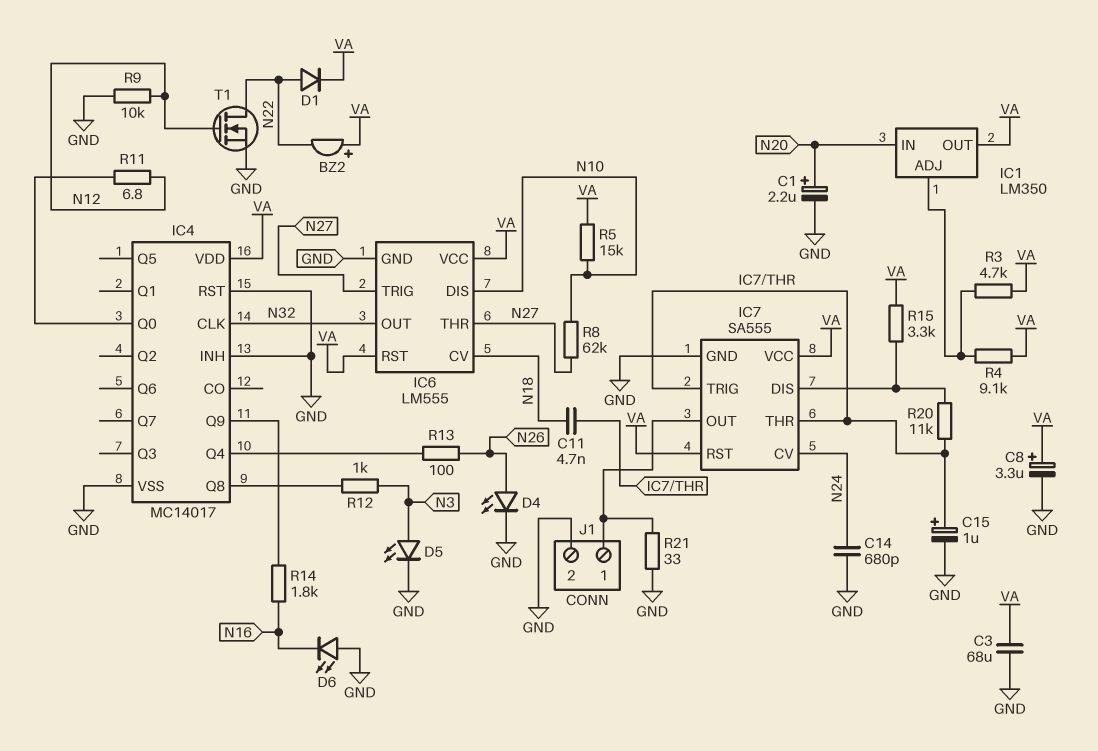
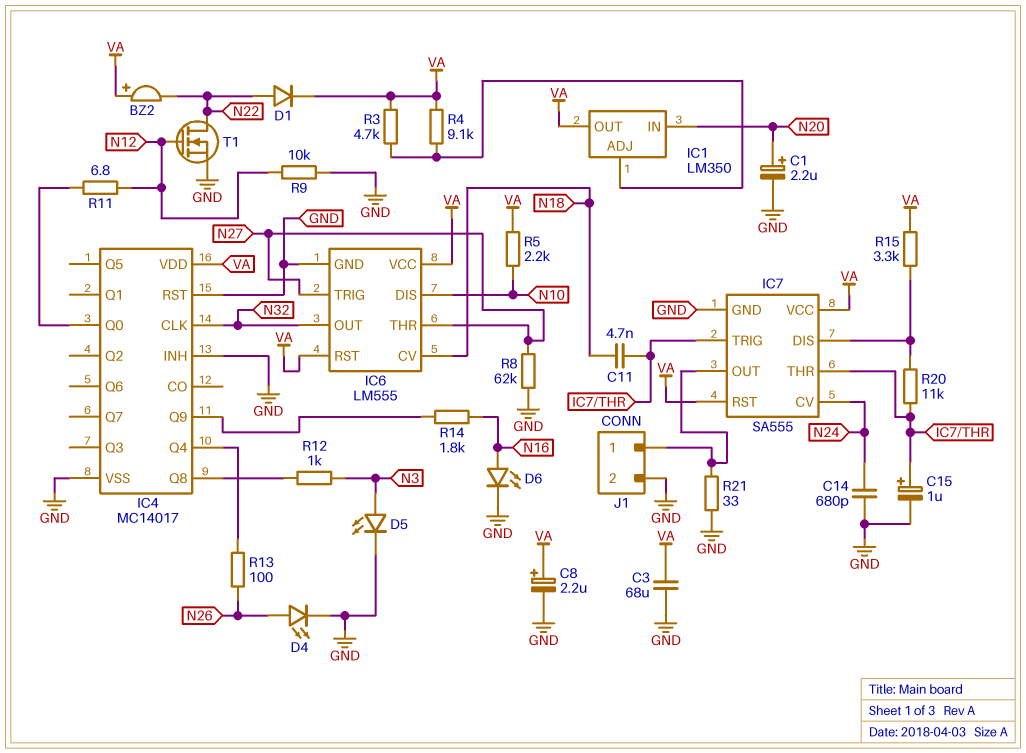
C8: 3.3uF (plus VA, minus GND) -> 2.2uF (plus VA, minus GND)
D6: LED (A GND, K N16) -> LED (A N16, K GND)
R5: 15k (N10, VA) -> 2.2k (N10, VA)
R8: 62k (N10, N27) -> 62k (GND, N27)

